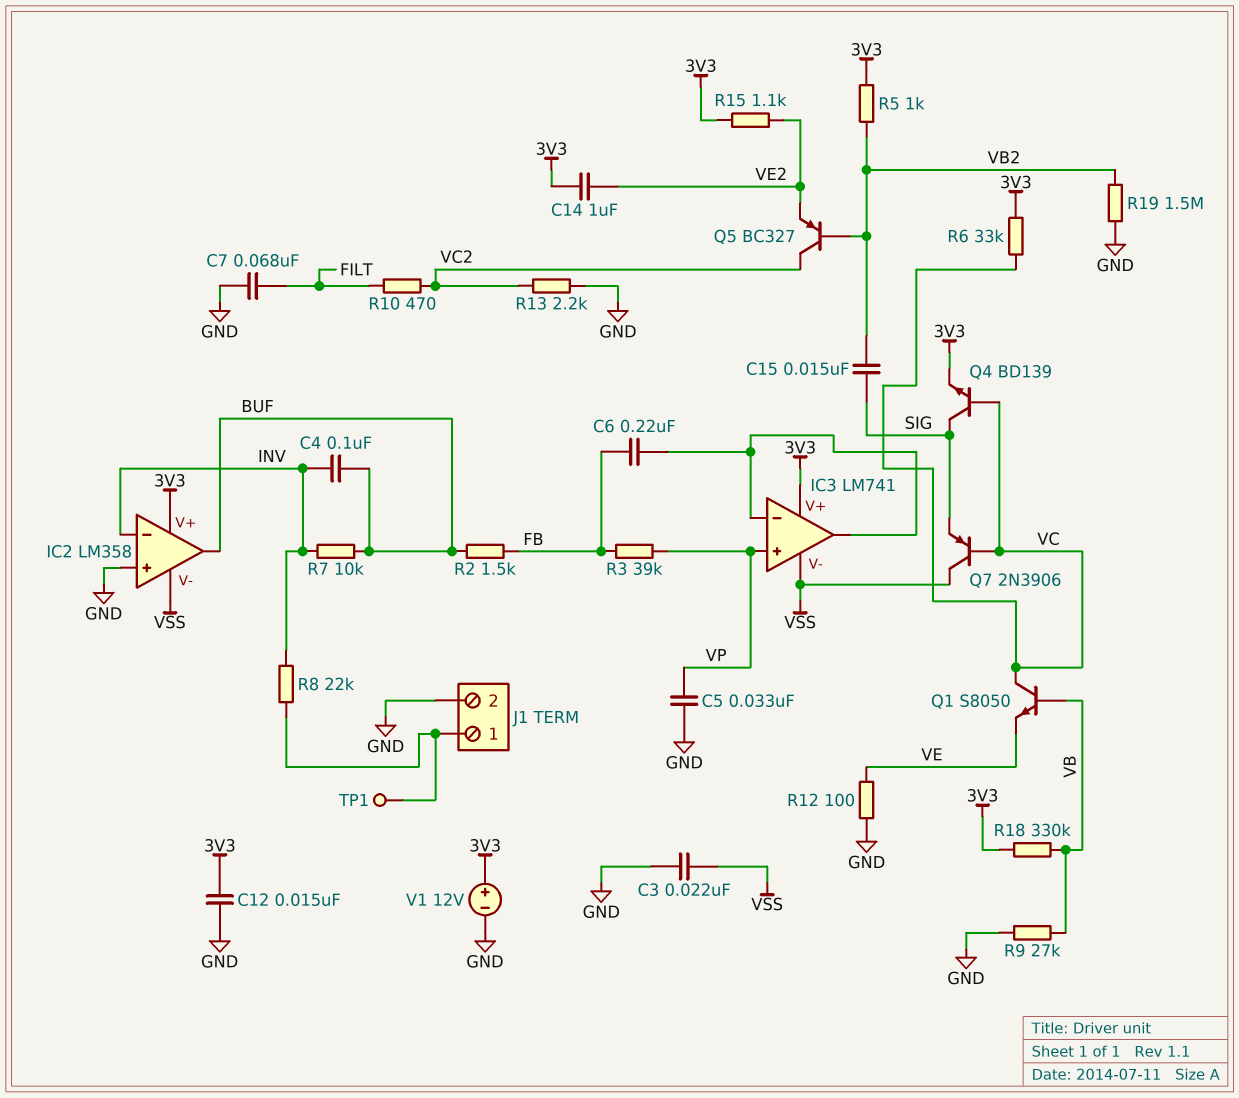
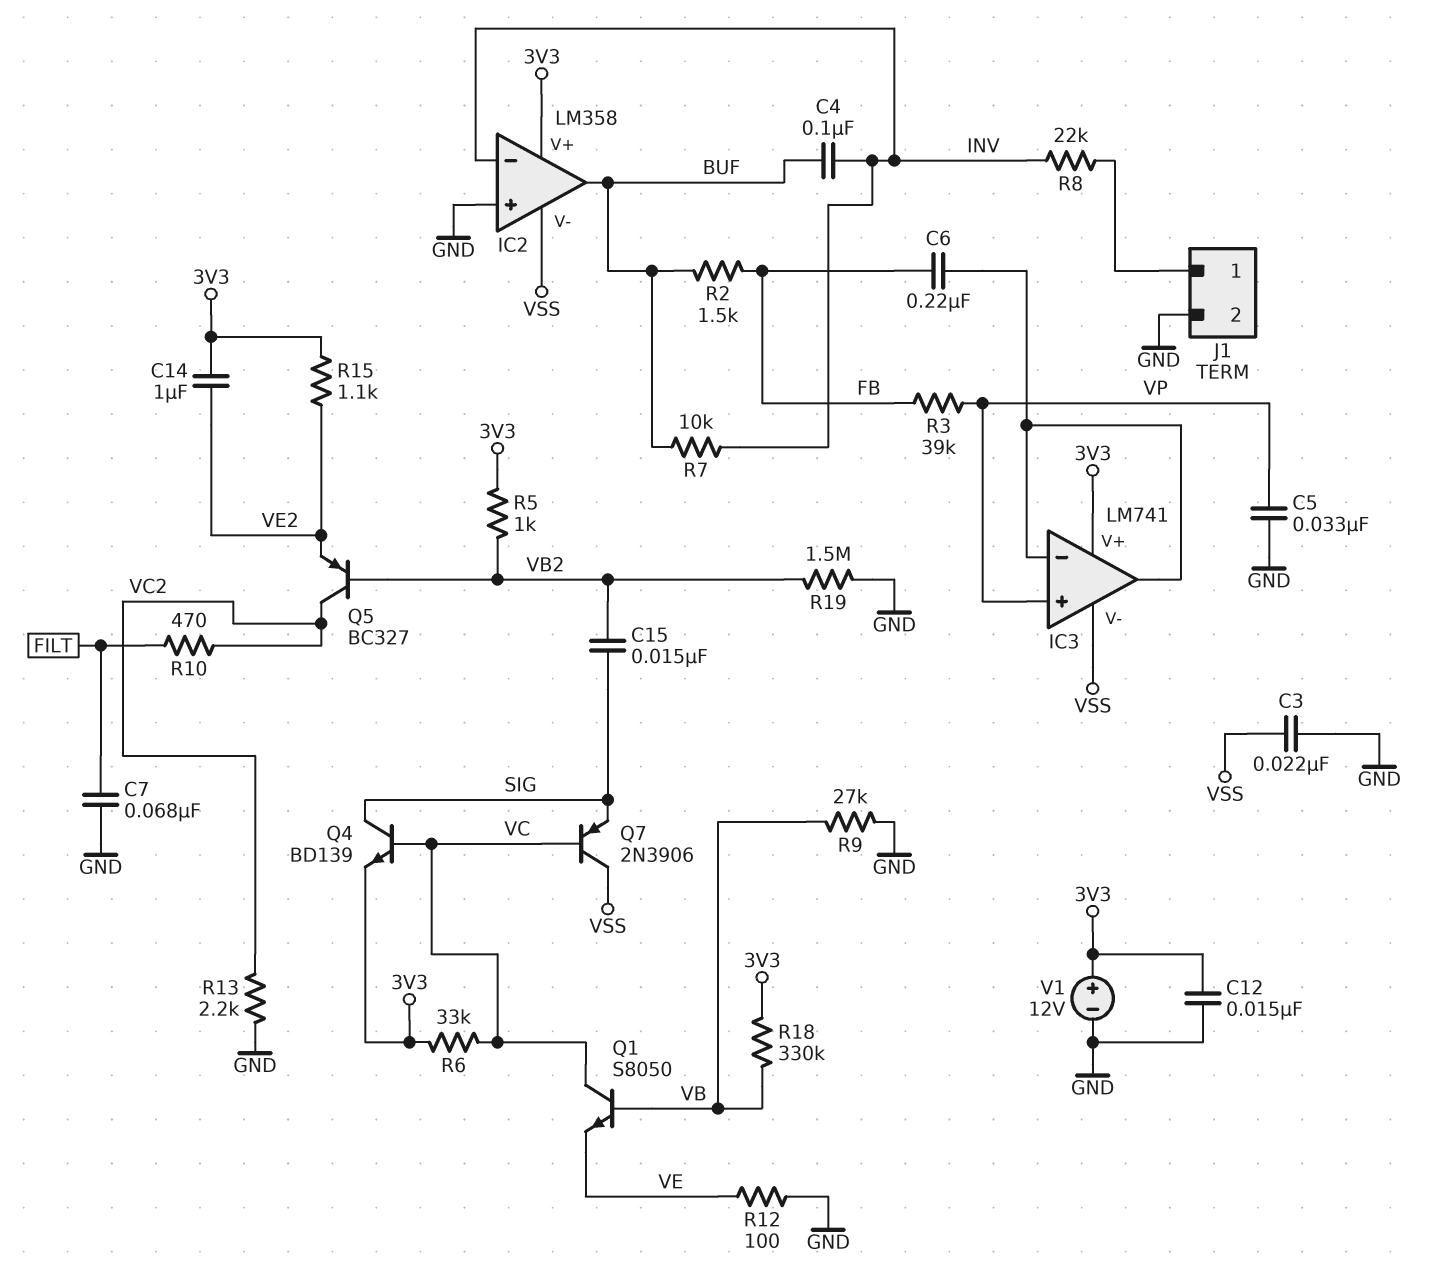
TP1: test point (J1/1) -> none

